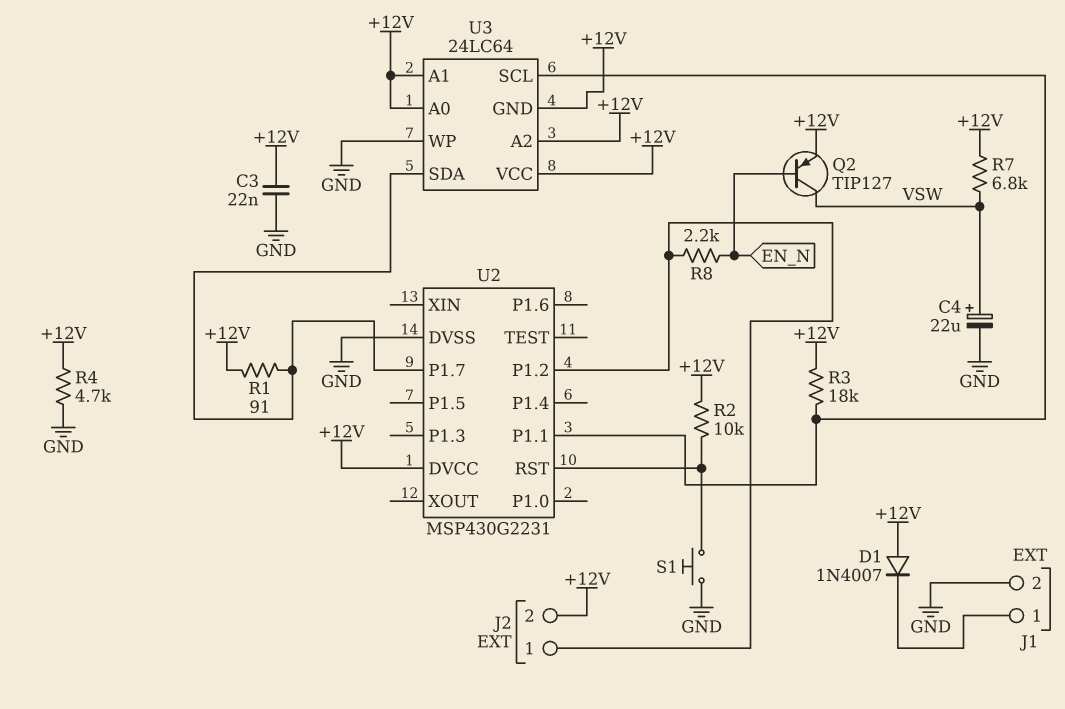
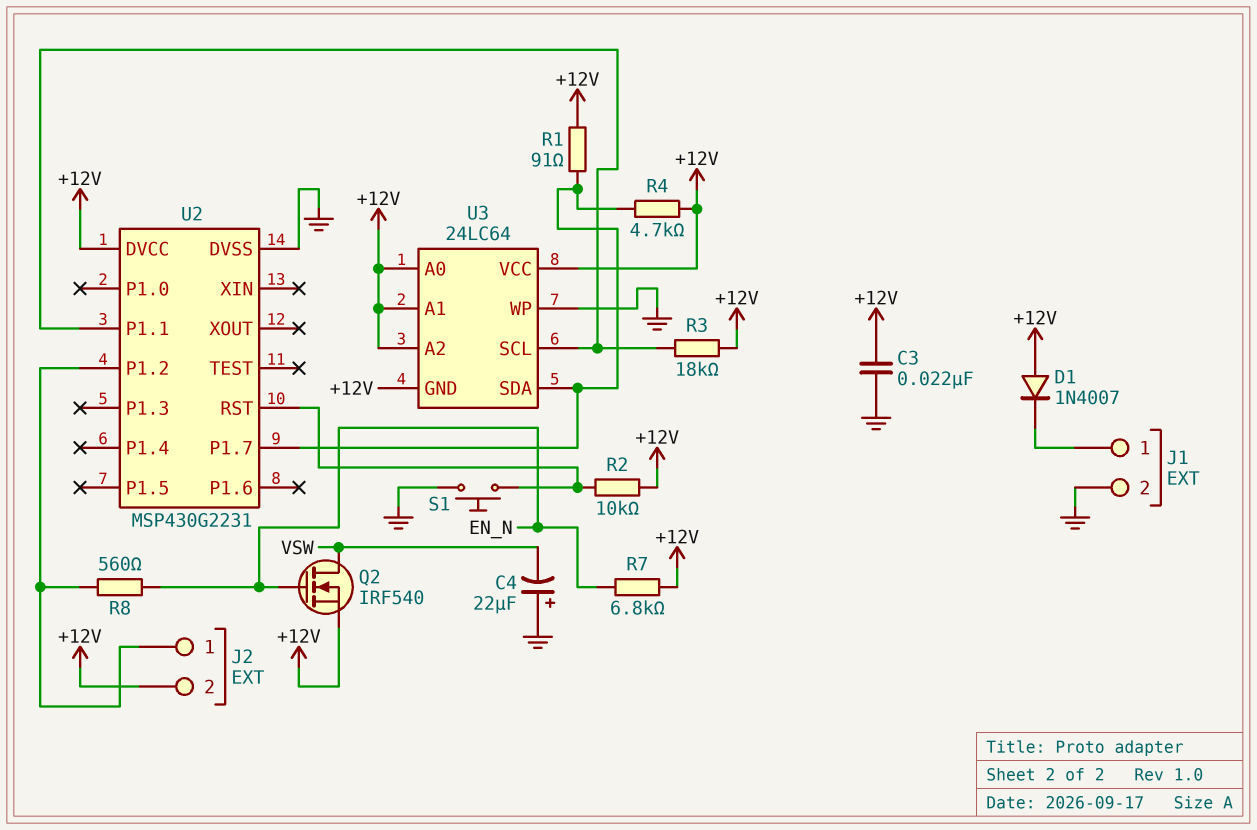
C4: 22uF (plus VSW, minus GND) -> 22uF (plus GND, minus VSW)
Q2: PNP TIP127 (B EN_N, C VSW, E +12V) -> NMOS IRF540 (G EN_N, D VSW, S +12V)
R4: 4.7k (+12V, GND) -> 4.7k (+12V, U2/P1.7)
R7: 6.8k (+12V, VSW) -> 6.8k (+12V, EN_N)
R8: 2.2k (EN_N, J2/1) -> 560 (EN_N, J2/1)

